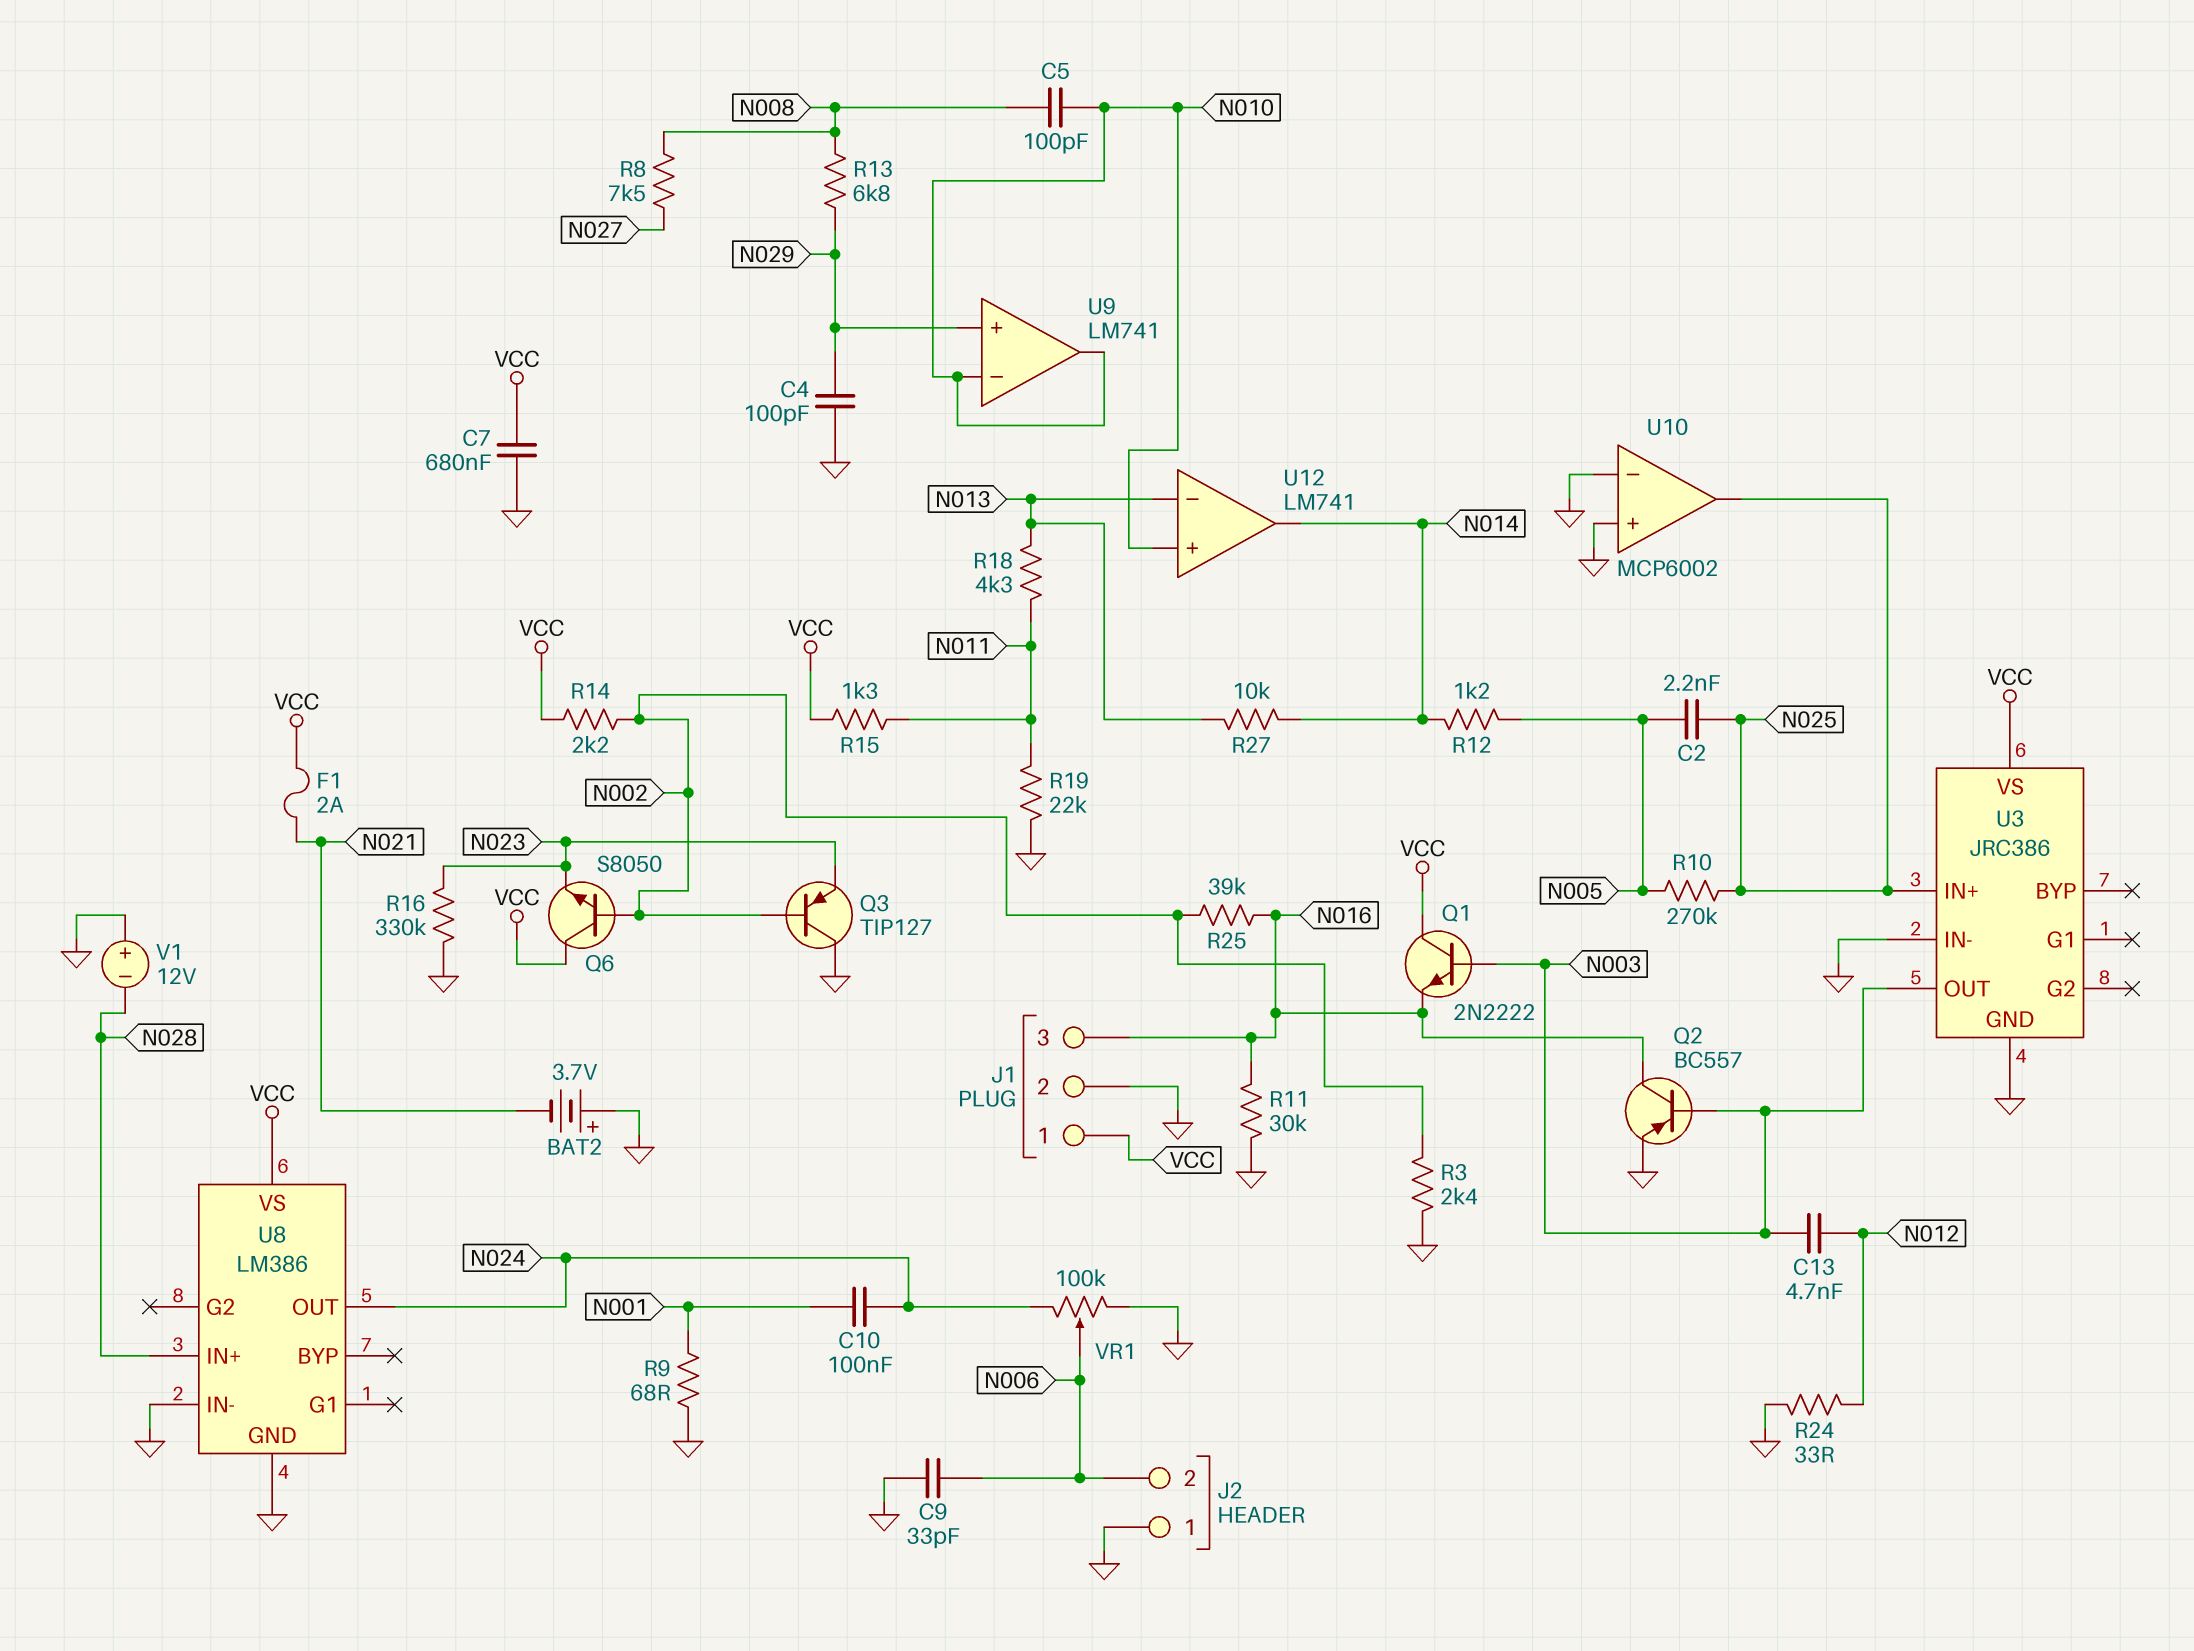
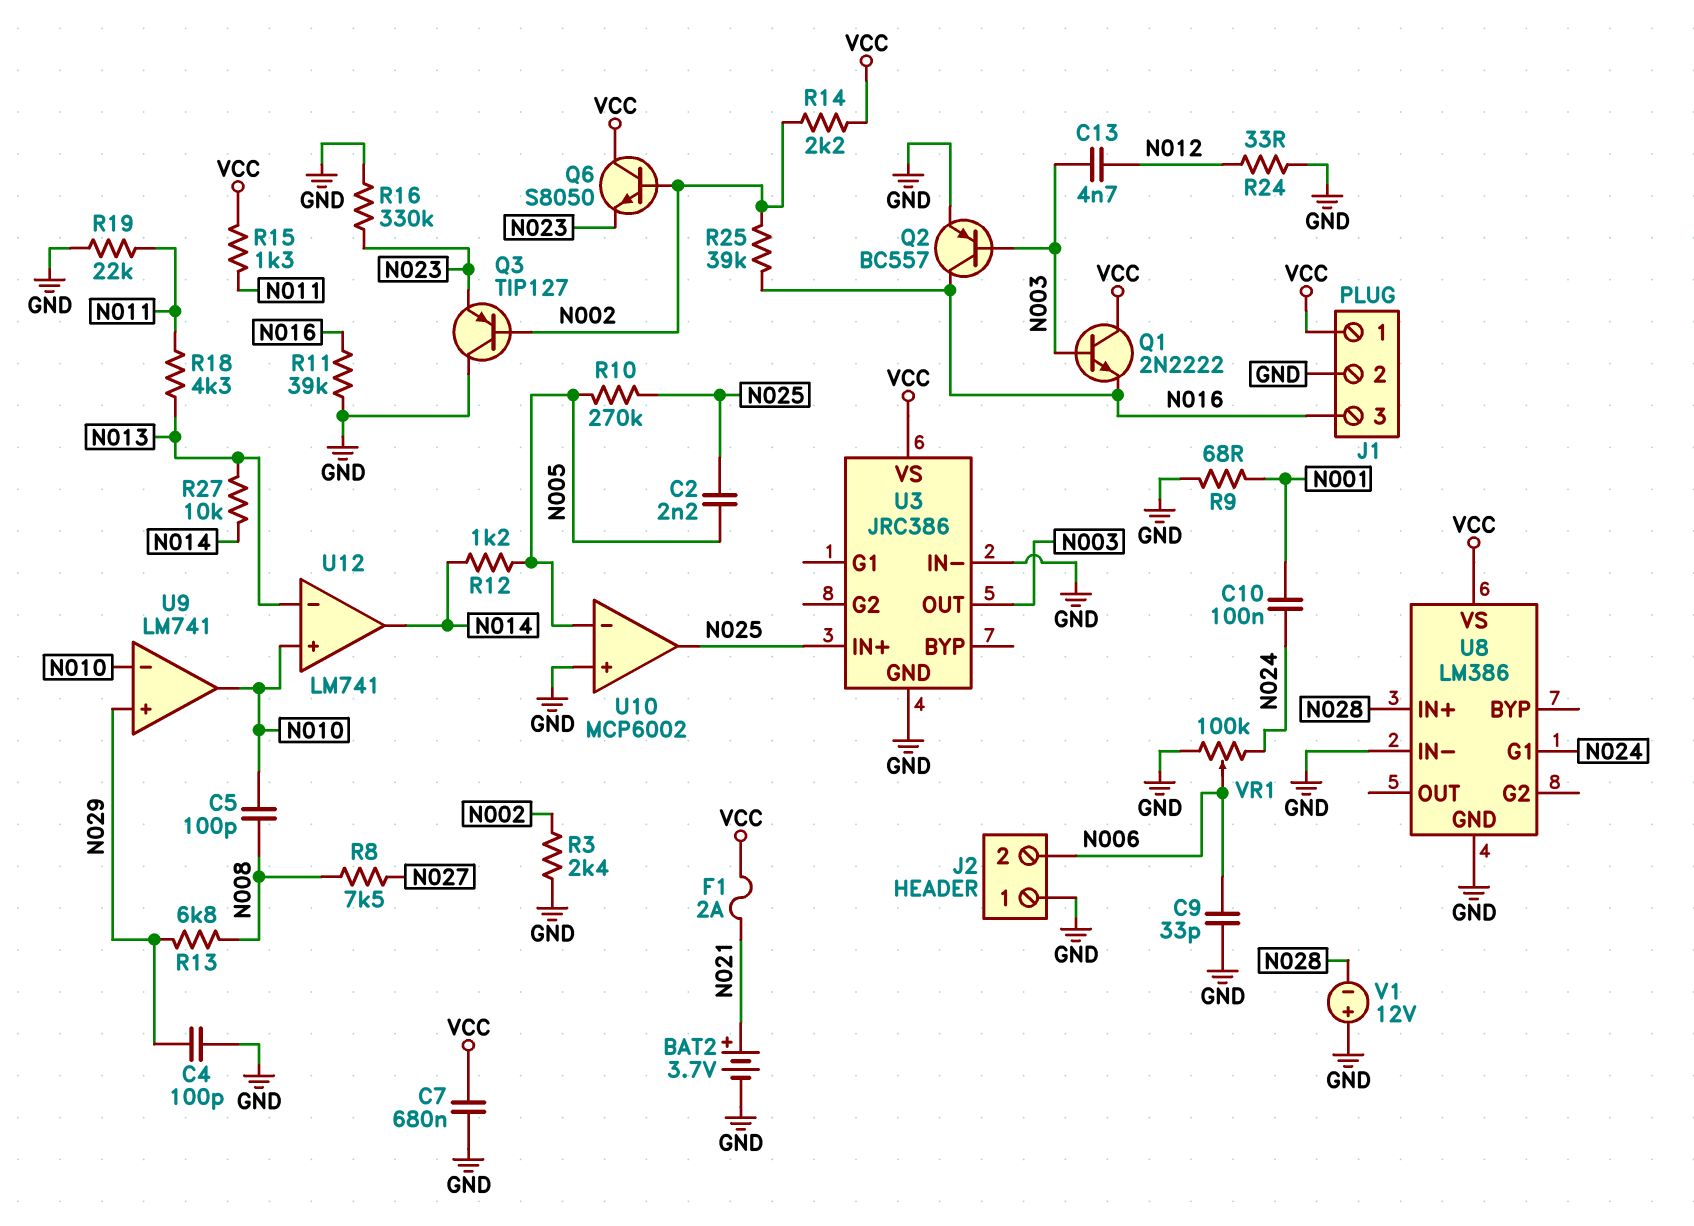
BAT2: 3.7V (plus GND, minus N021) -> 3.7V (plus N021, minus GND)
R11: 30k (GND, N016) -> 39k (GND, N016)
U8 pin G1: none -> N024
U8 pin OUT: N024 -> none
U10 pin in-: GND -> N005

